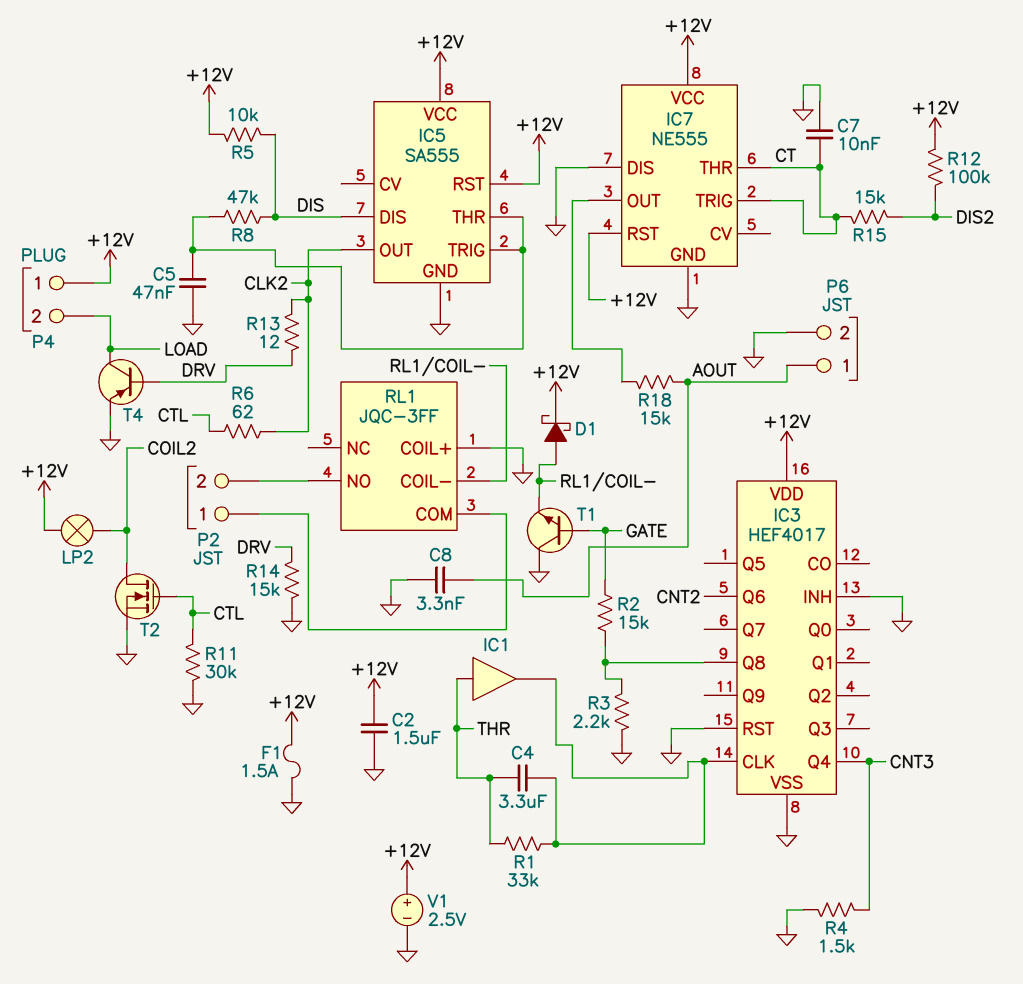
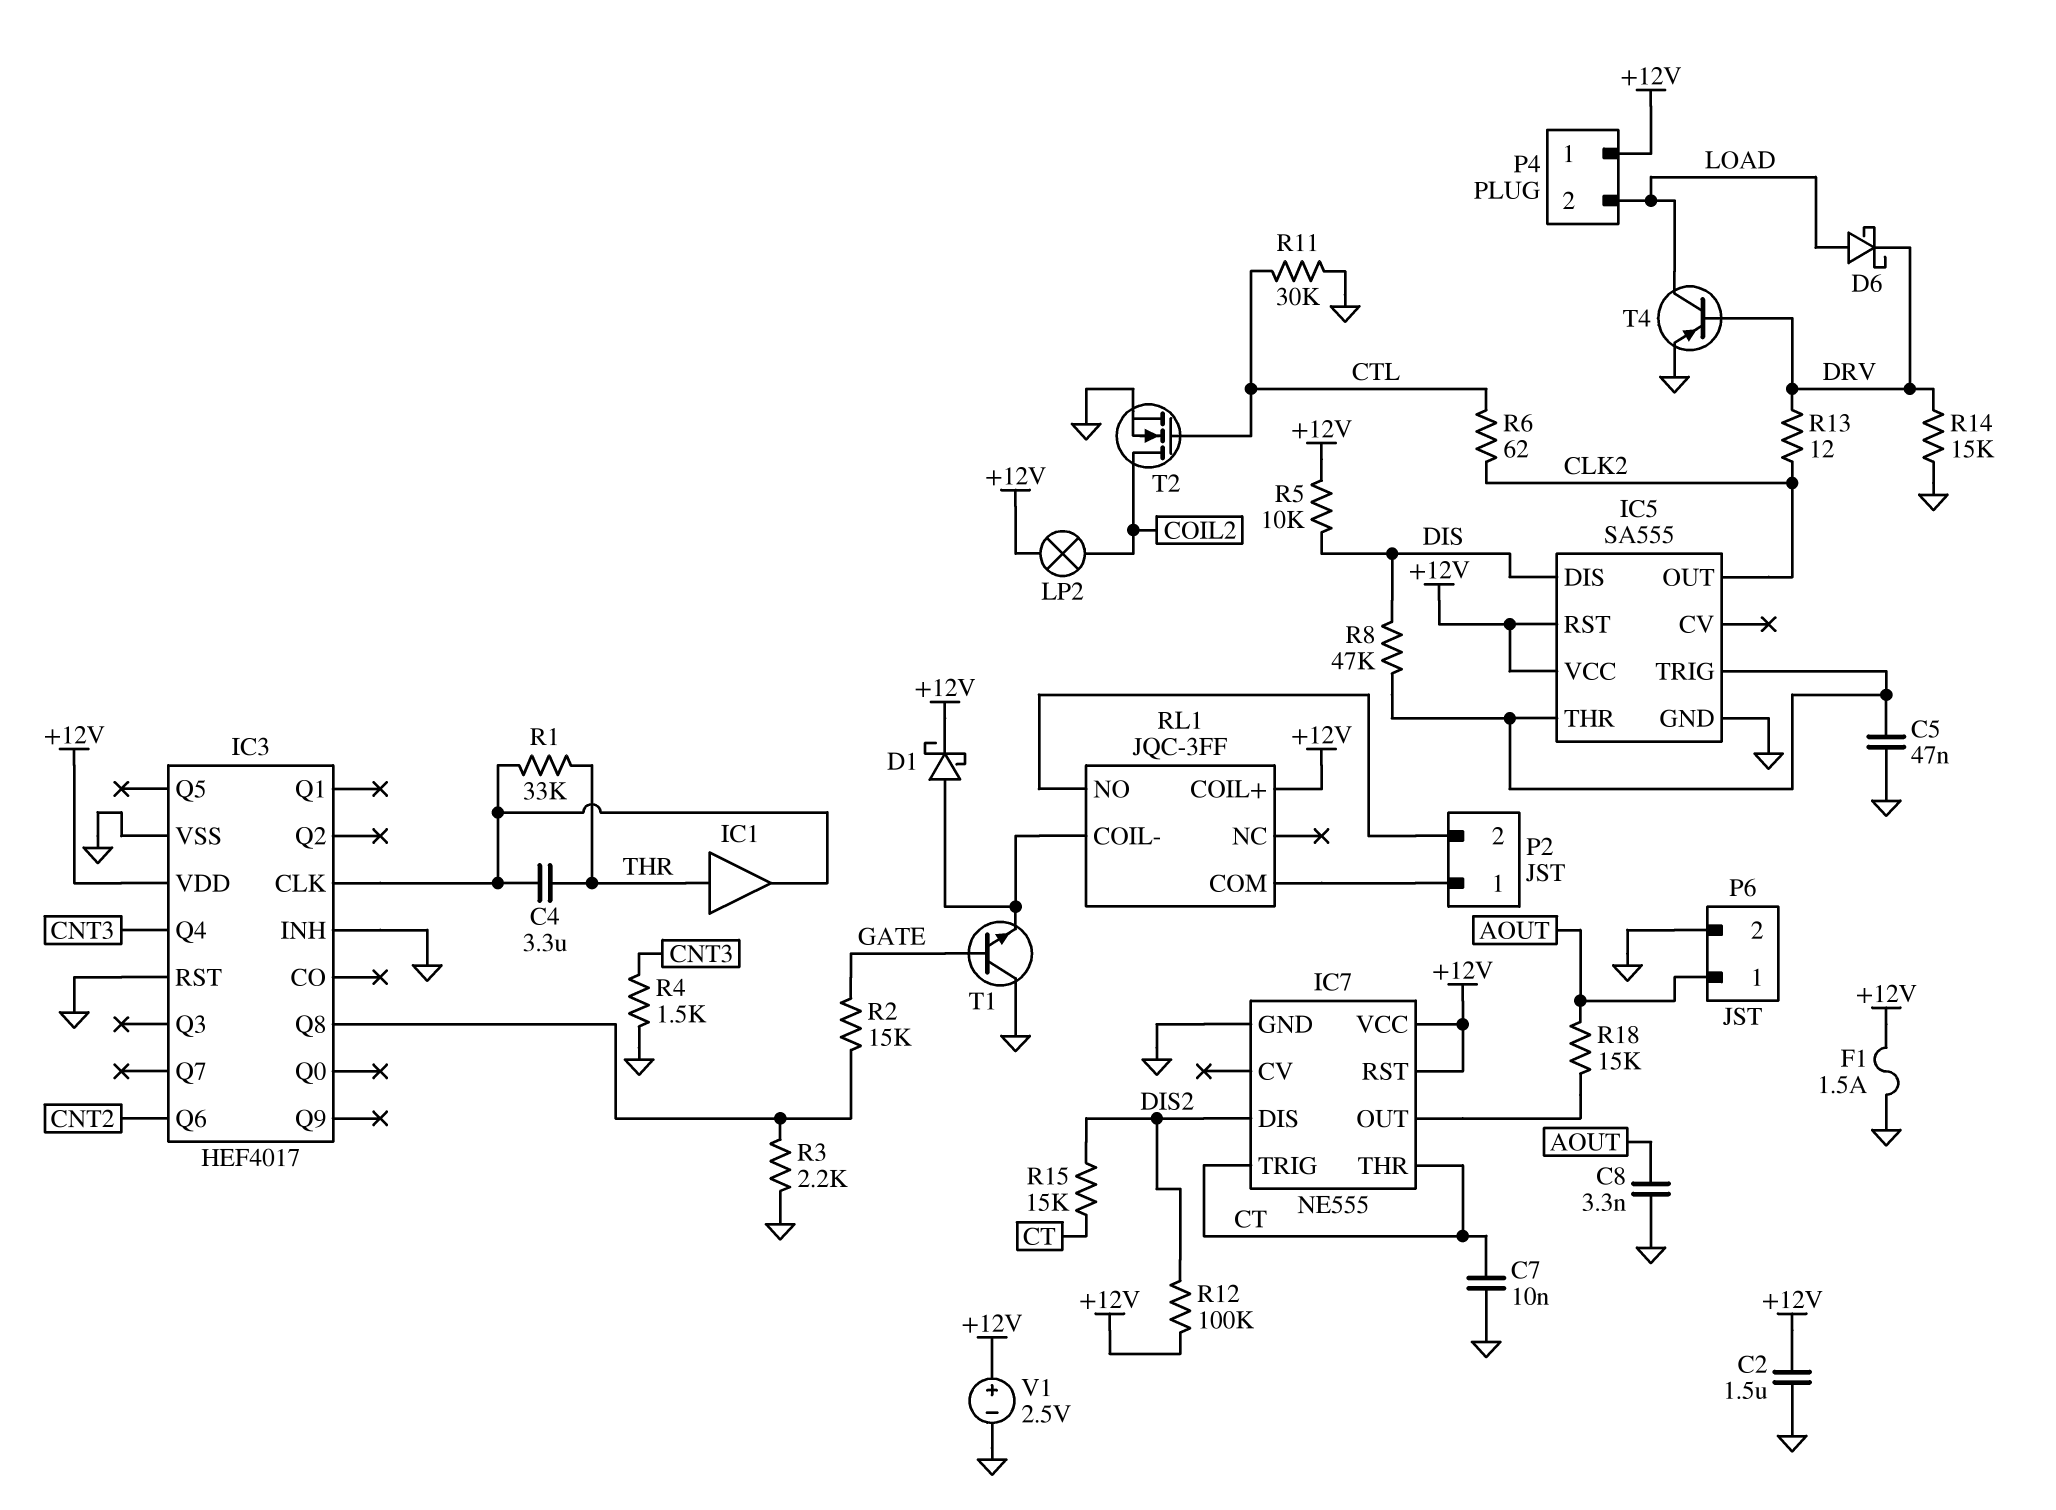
D6: none -> schottky (A LOAD, K DRV)
IC7 pin DIS: GND -> DIS2
RL1 pin COIL+: GND -> +12V

